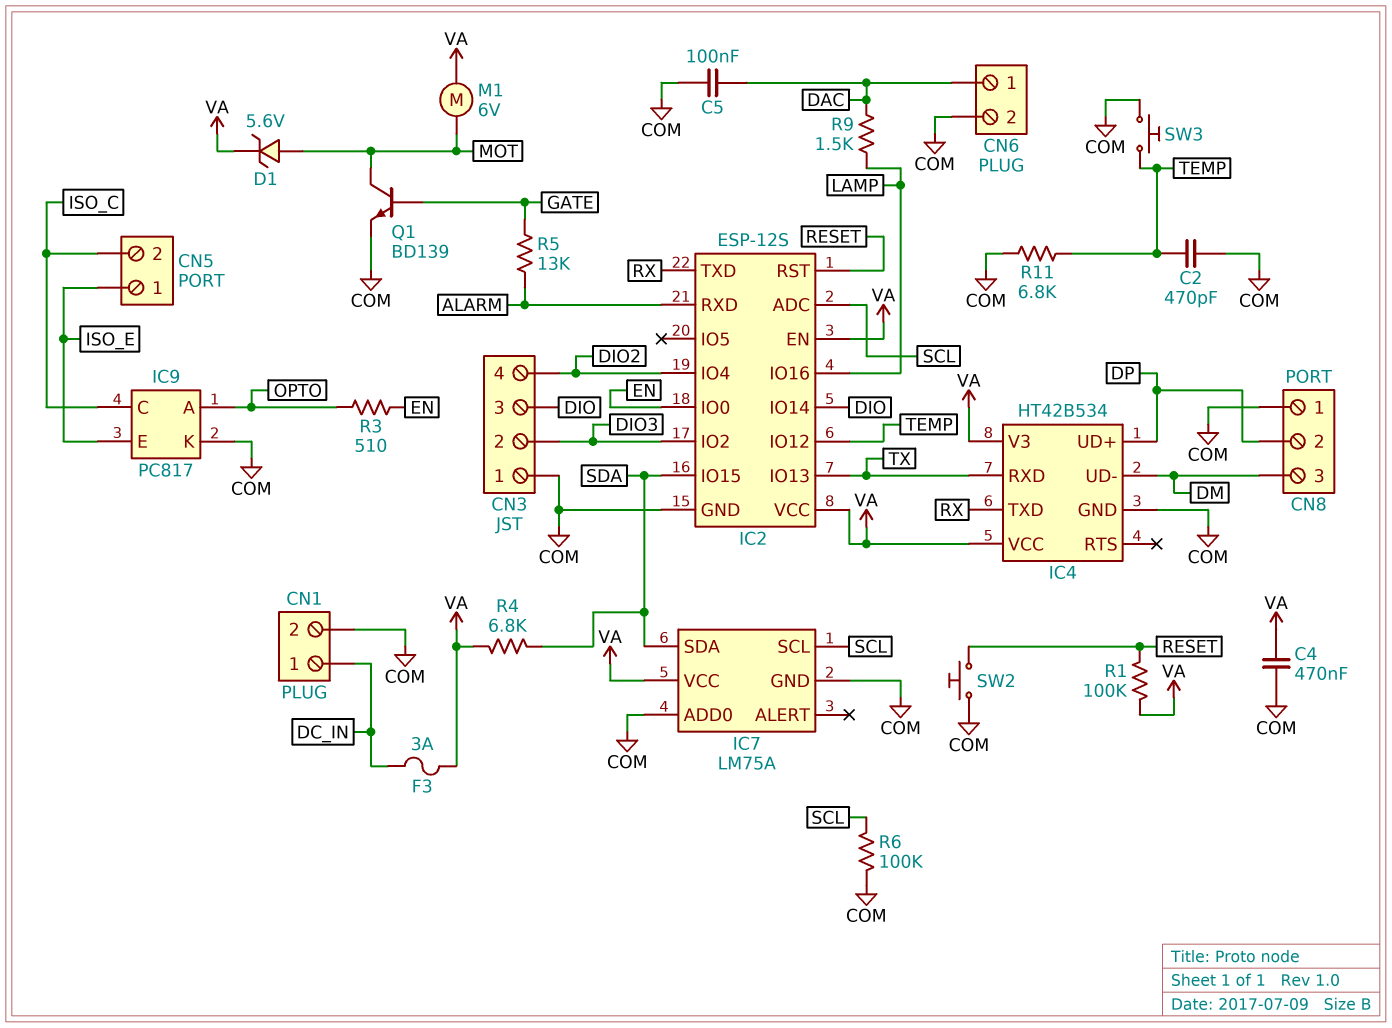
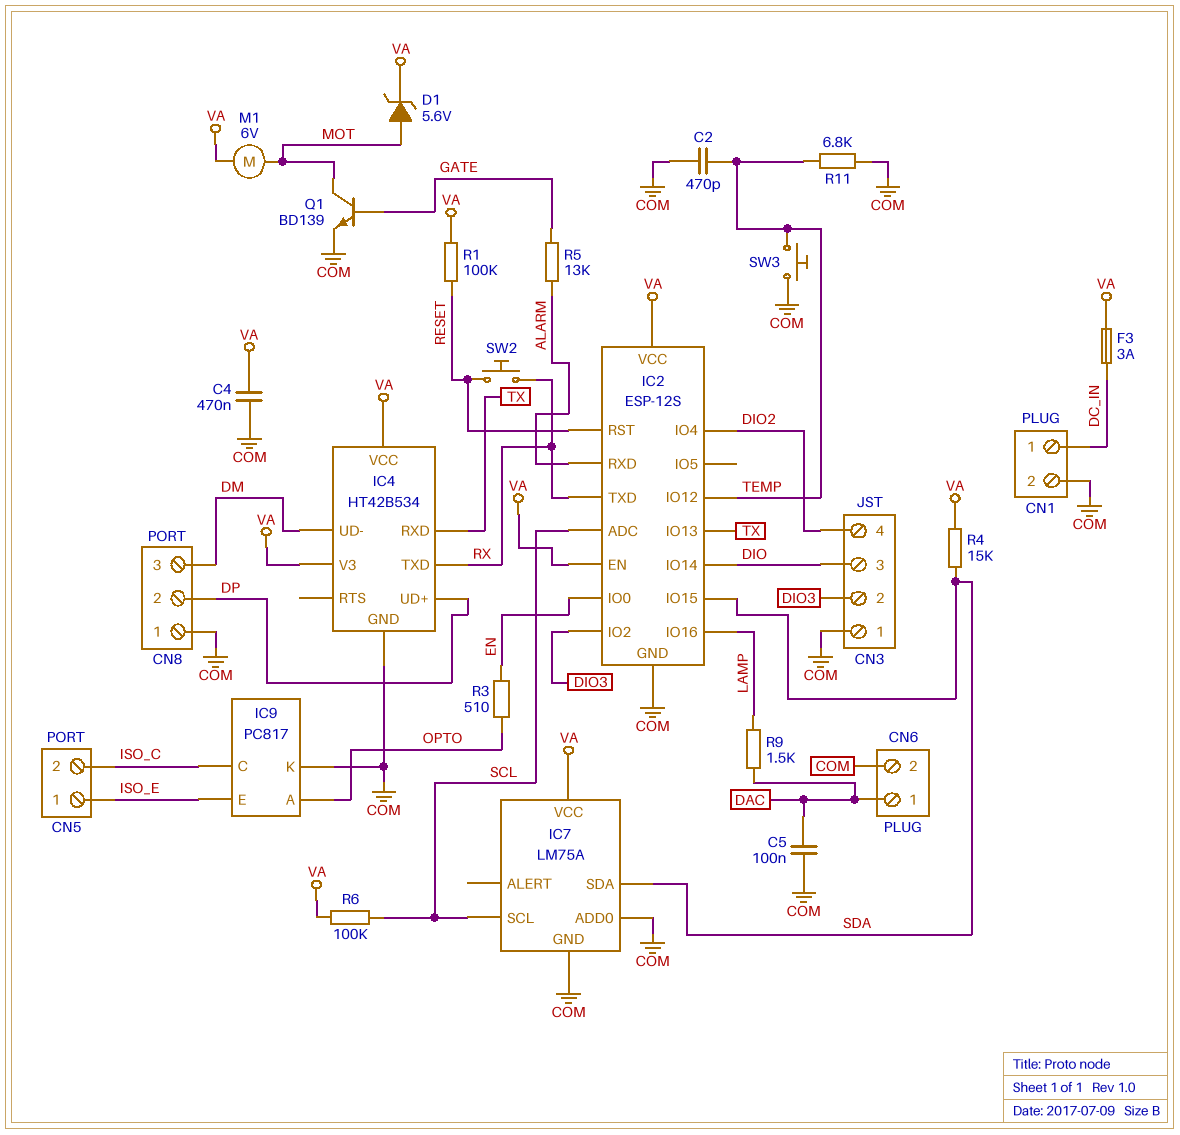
R4: 6.8k (SDA, VA) -> 15k (SDA, VA)
R6: 100k (COM, SCL) -> 100k (SCL, VA)
SW2: button (COM, RESET) -> button (RESET, RX)

